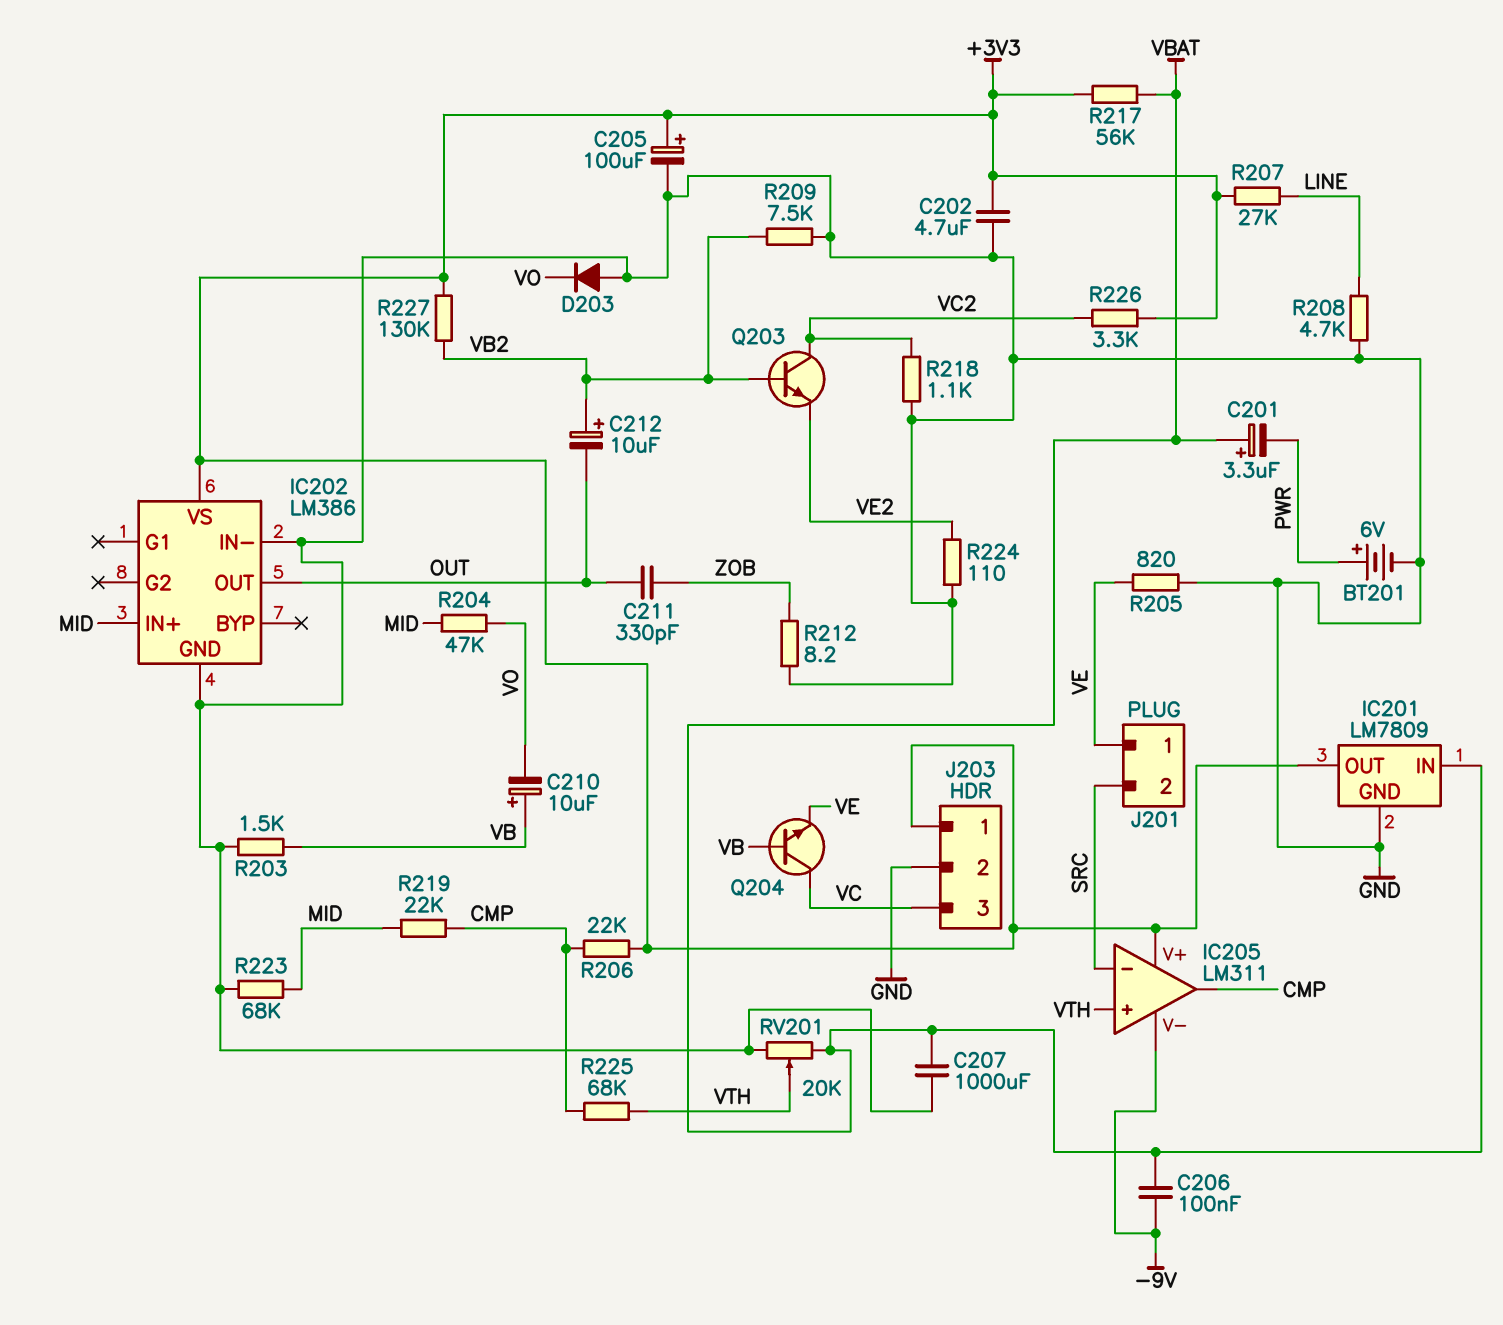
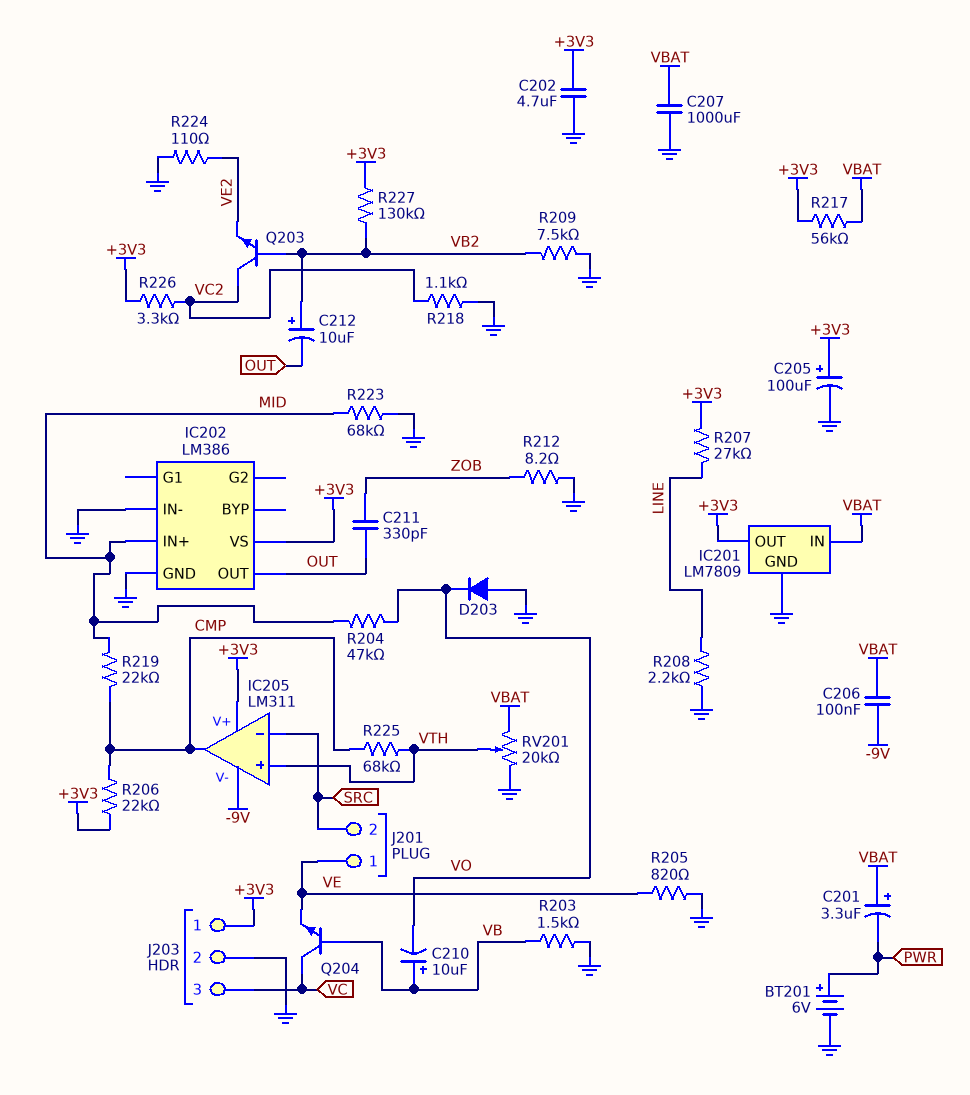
R208: 4.7k (GND, LINE) -> 2.2k (GND, LINE)

